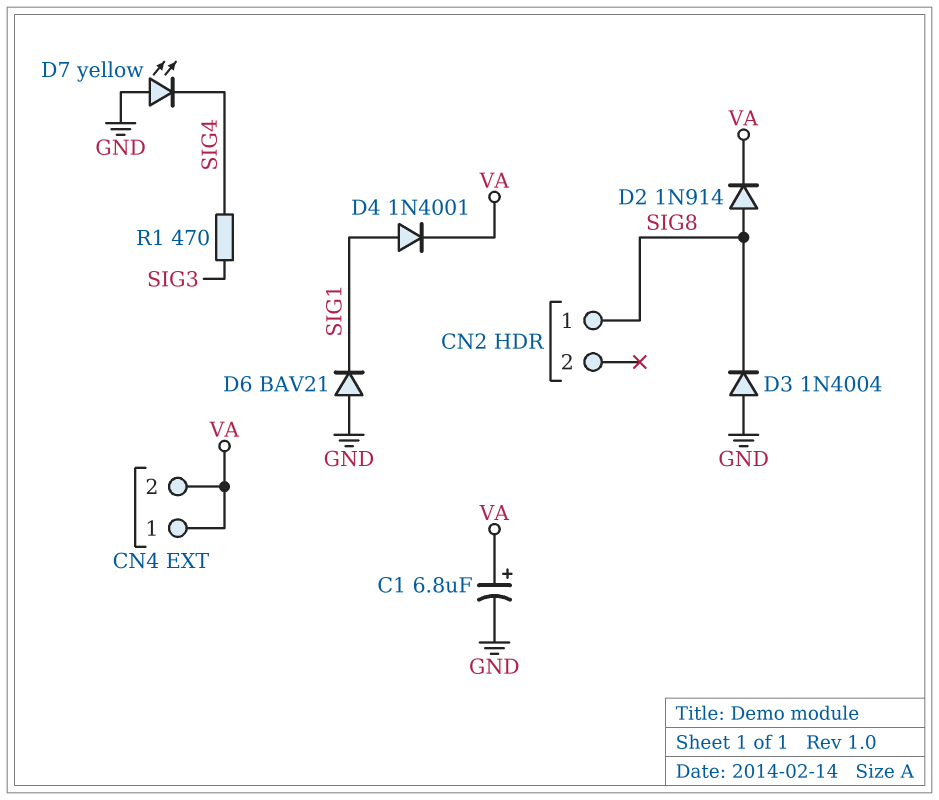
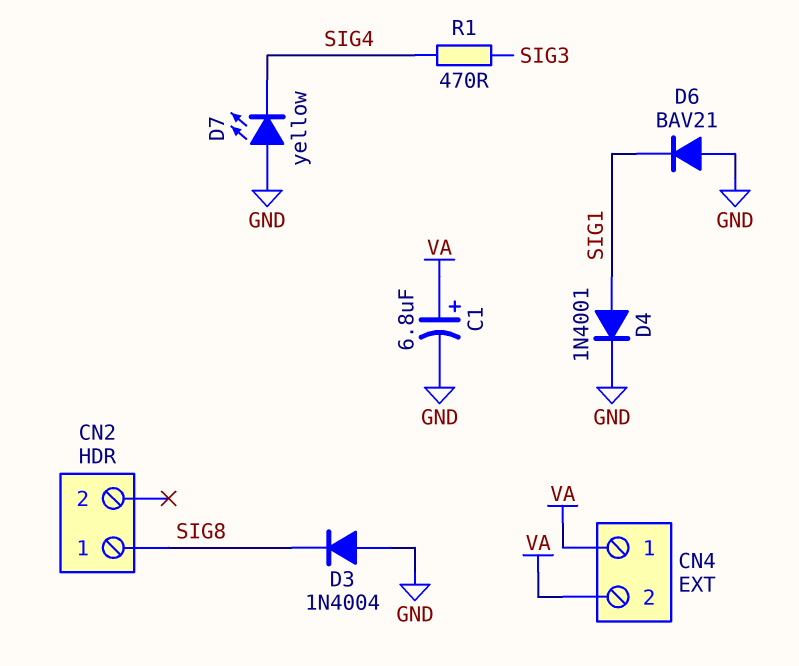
D2: diode 1N914 (A SIG8, K VA) -> none
D4: diode 1N4001 (A SIG1, K VA) -> diode 1N4001 (A SIG1, K GND)

